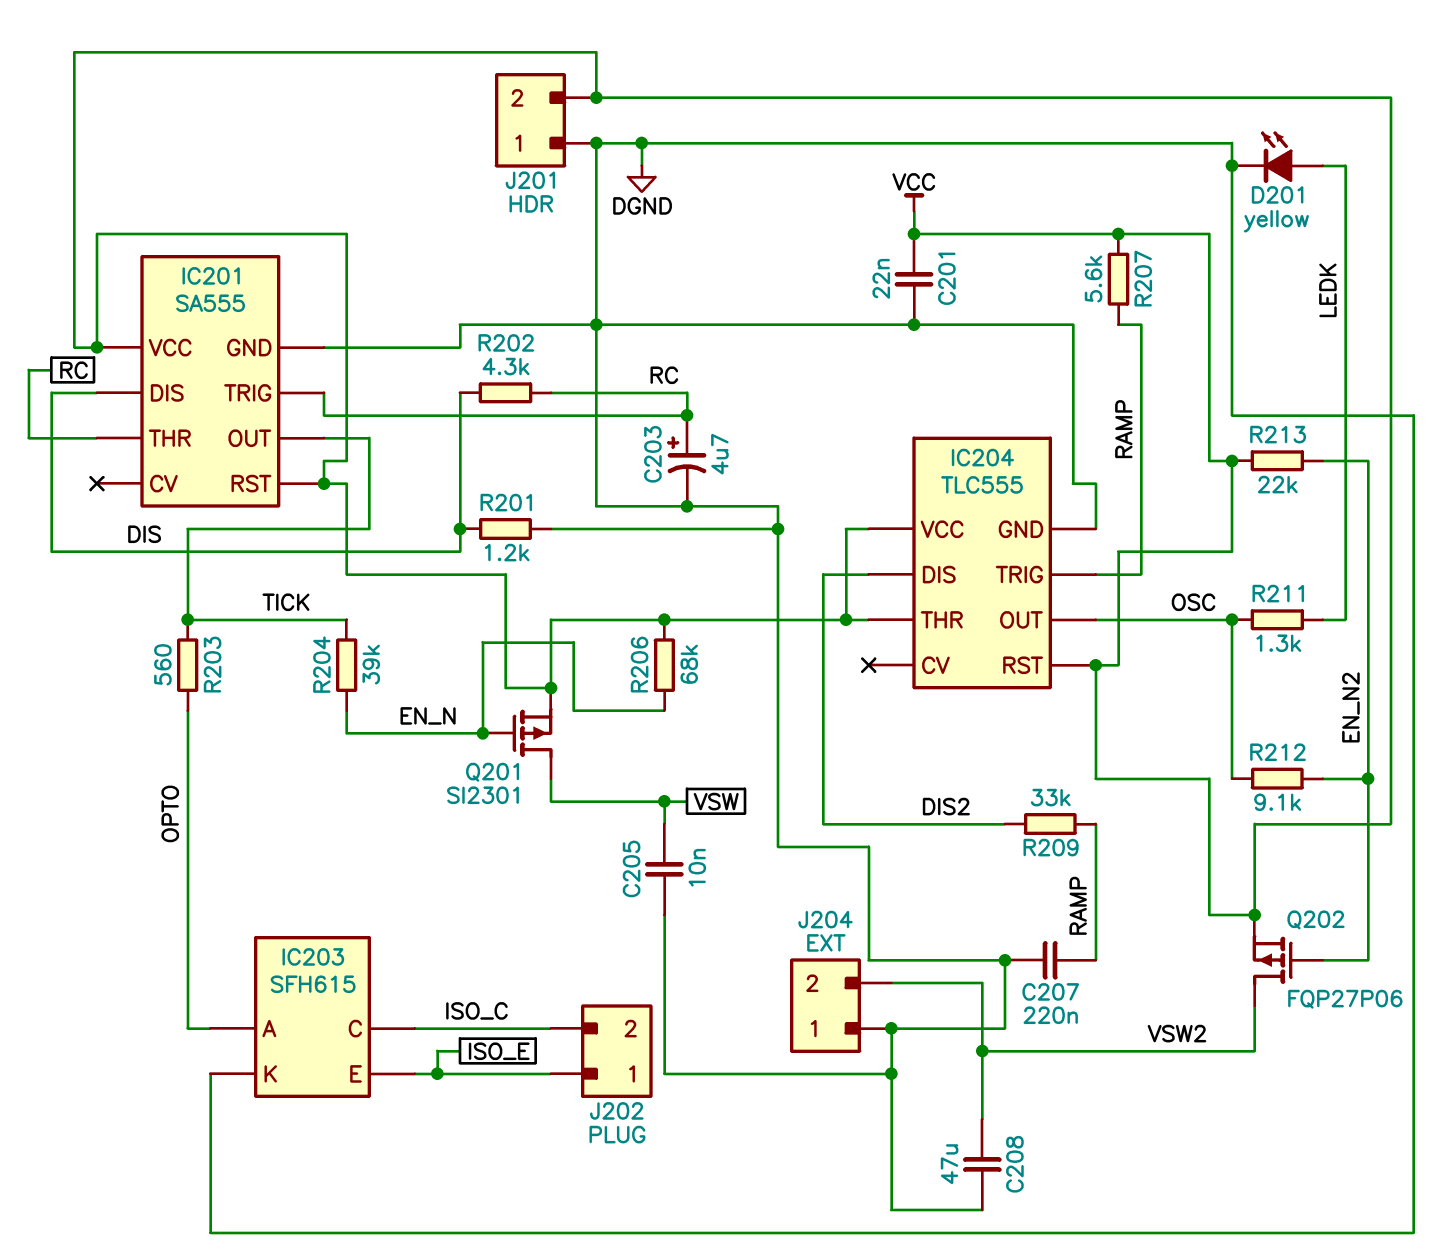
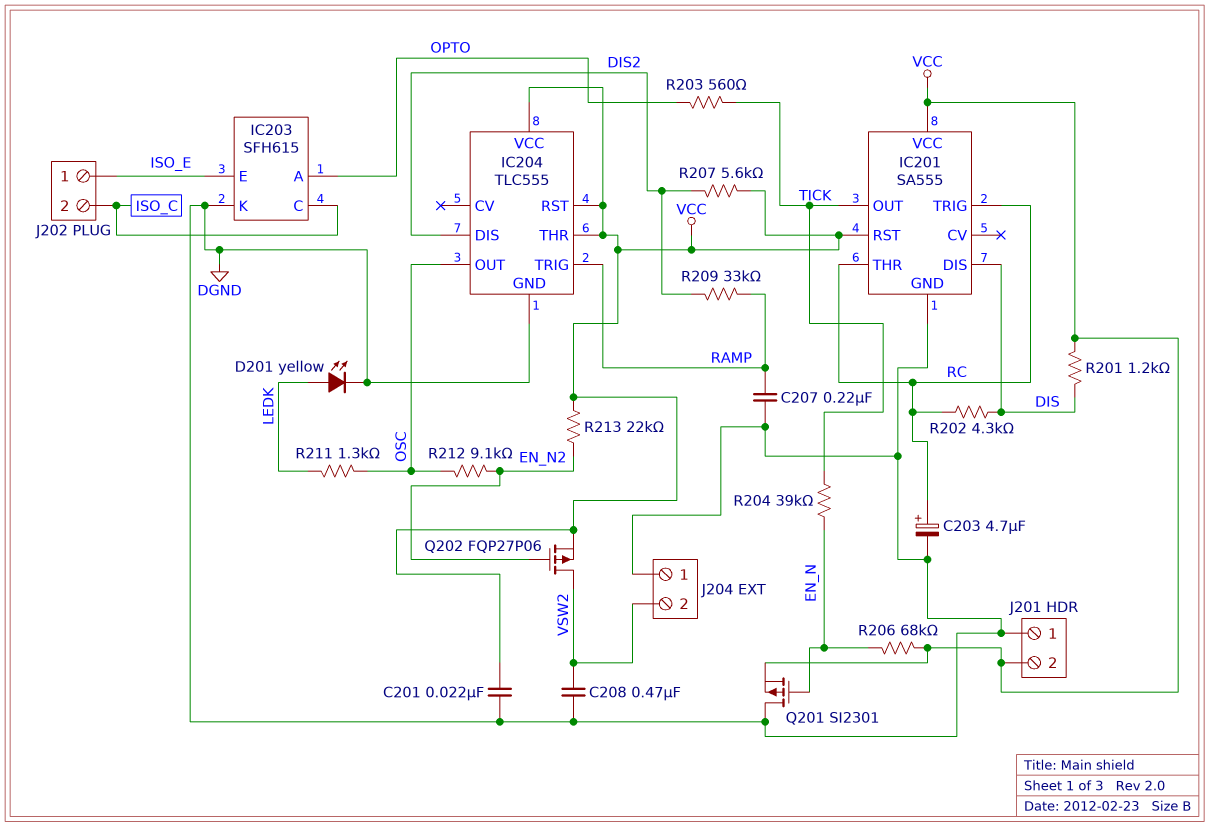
C205: 10nF (DGND, VSW) -> none
C208: 47uF (DGND, VSW2) -> 470nF (DGND, VSW2)
Q201: PMOS SI2301 (G EN_N, D VSW, S VCC) -> PMOS SI2301 (G EN_N, D DGND, S VCC)
R201: 1.2k (DGND, DIS) -> 1.2k (DIS, VCC)
R207: 5.6k (RAMP, VCC) -> 5.6k (DIS2, VCC)

